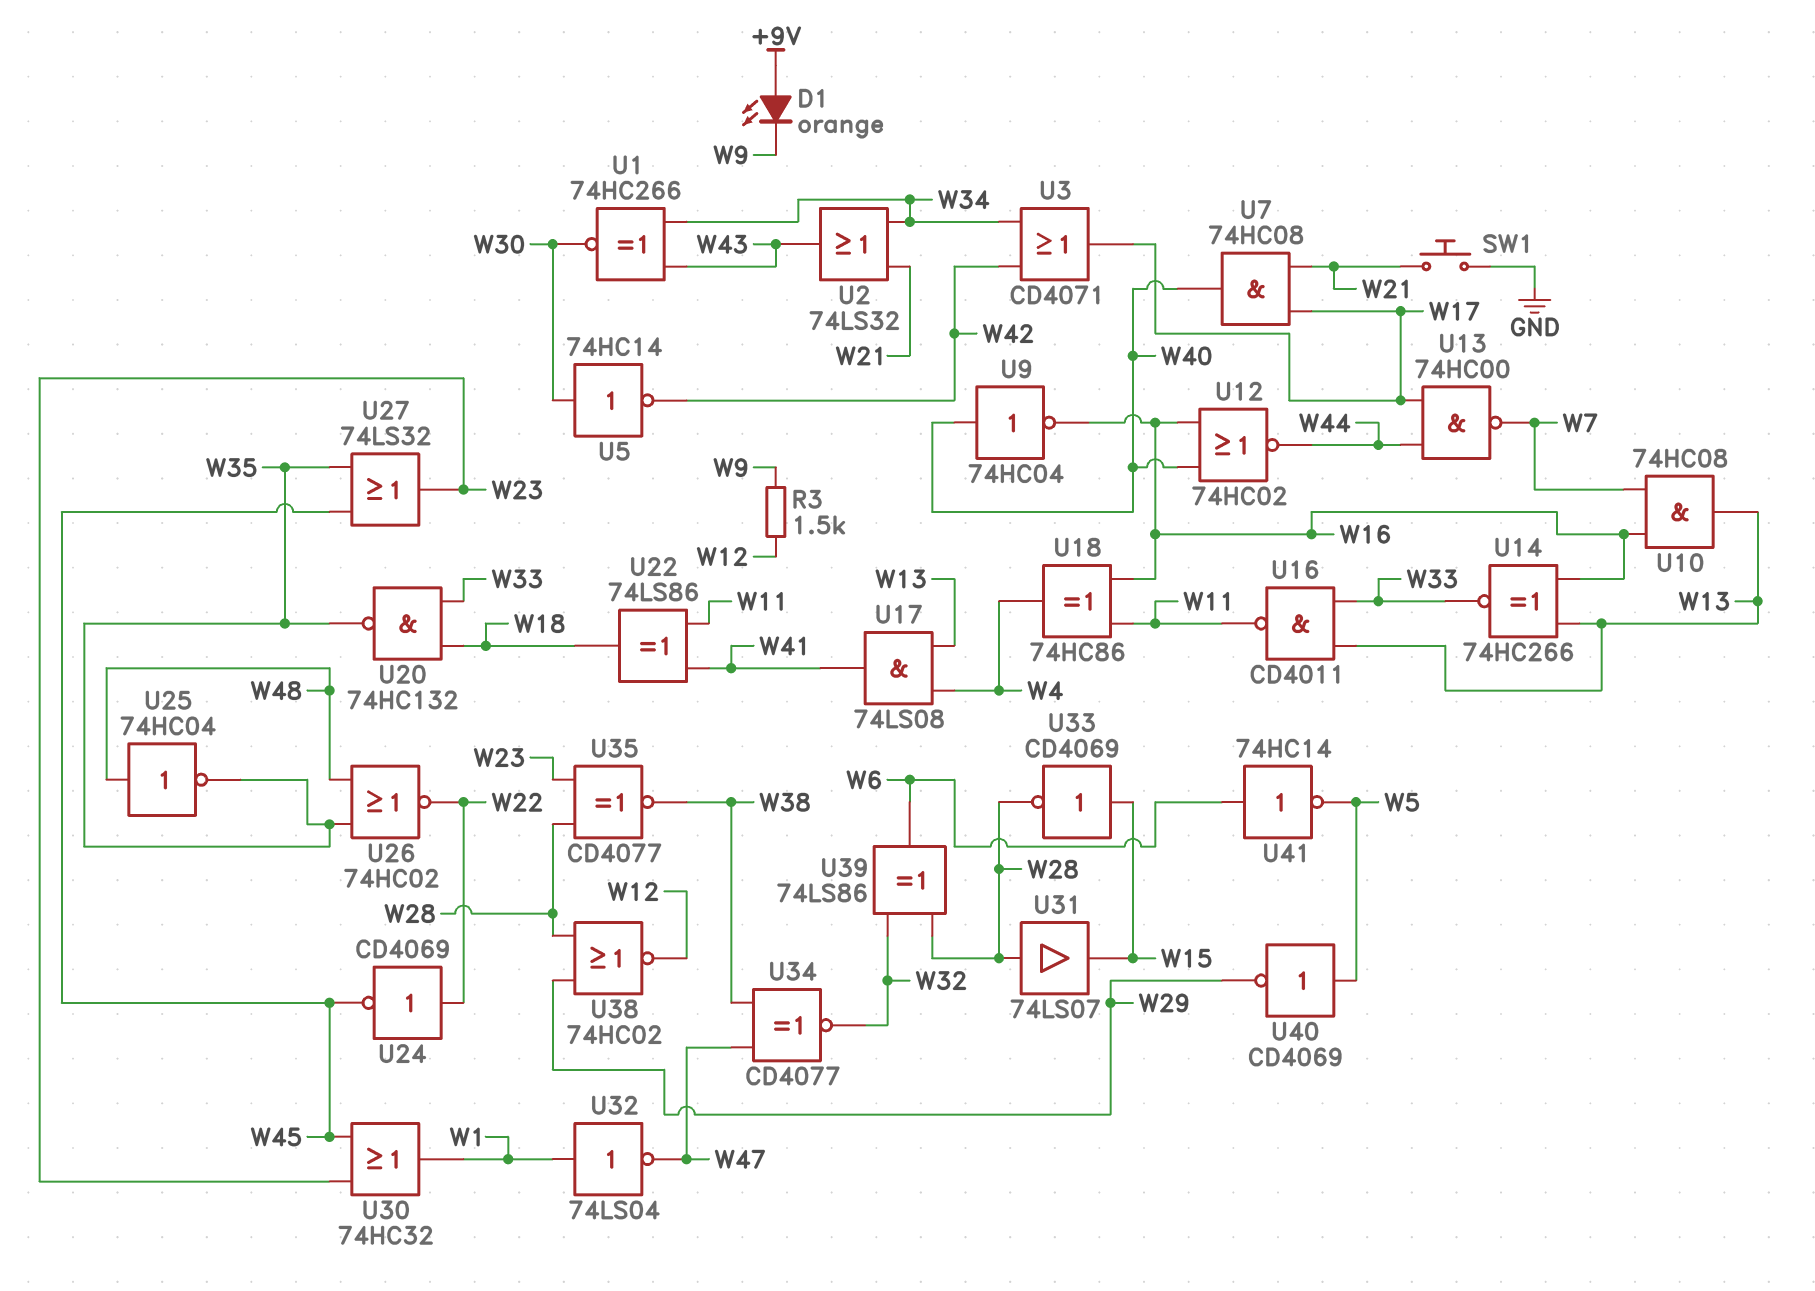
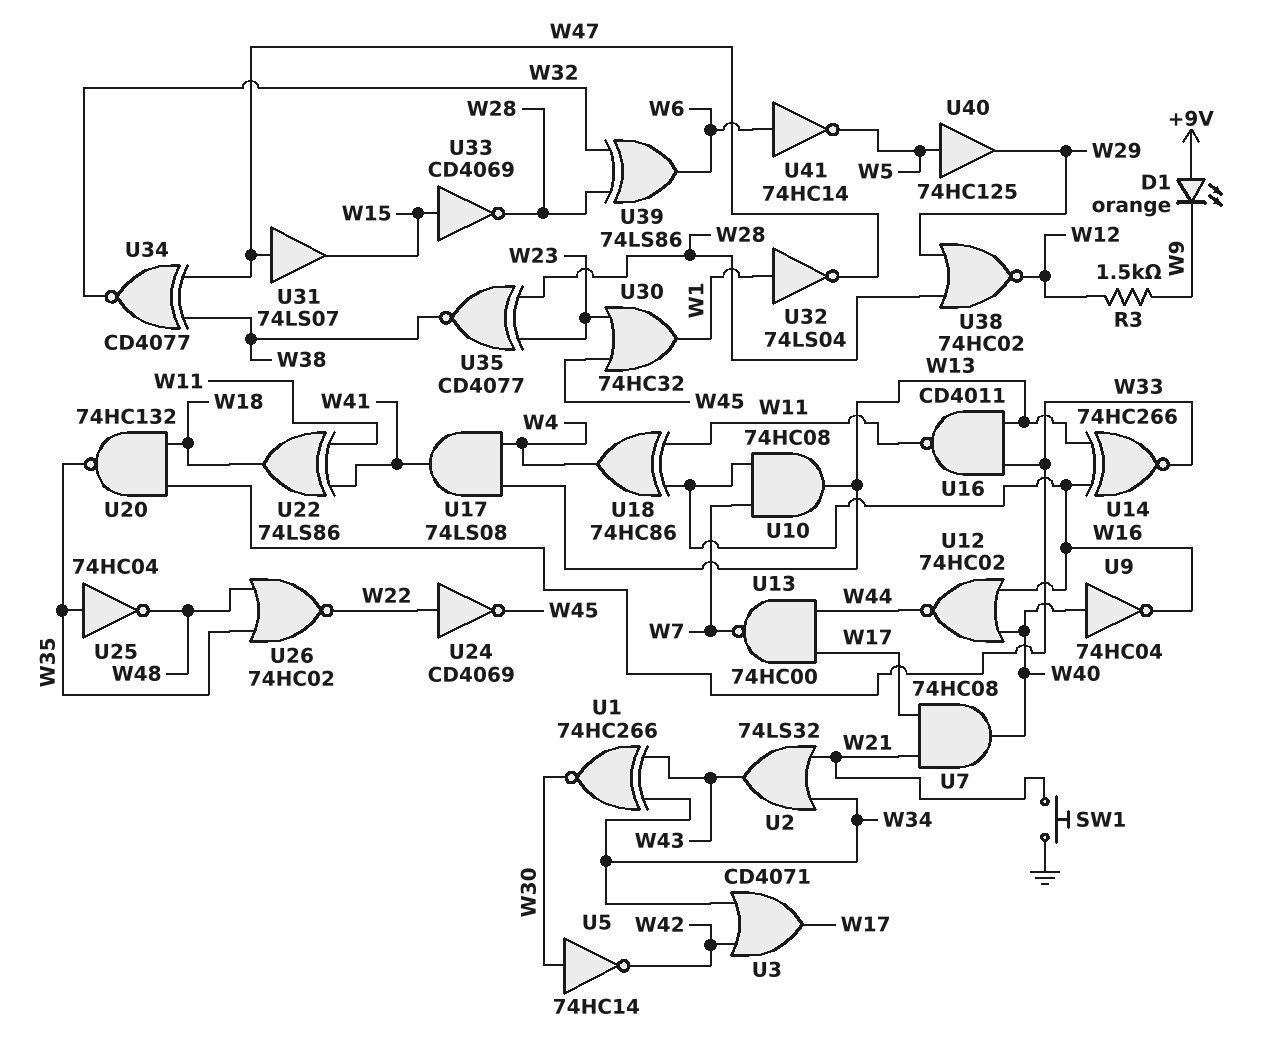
U25: NOT 74HC04 (in W48, out W35) -> NOT 74HC04 (in W35, out W48)
U27: OR 74LS32 (in W35, in W45, out W23) -> none
U31: buffer 74LS07 (in W28, out W15) -> buffer 74LS07 (in W47, out W15)
U40: NOT CD4069 (in W5, out W29) -> buffer 74HC125 (in W5, out W29)

